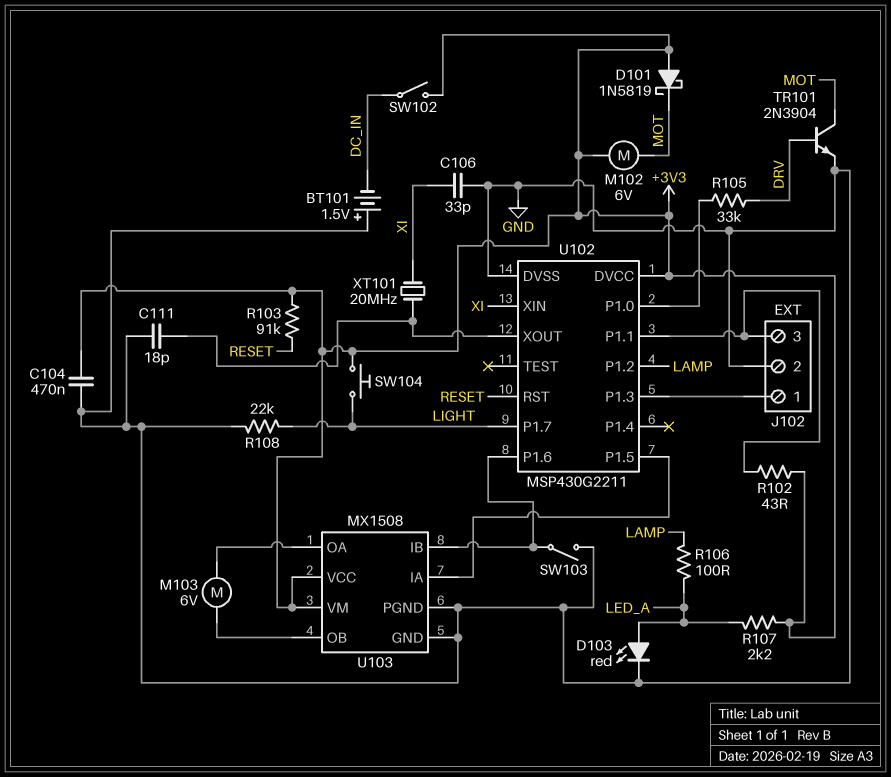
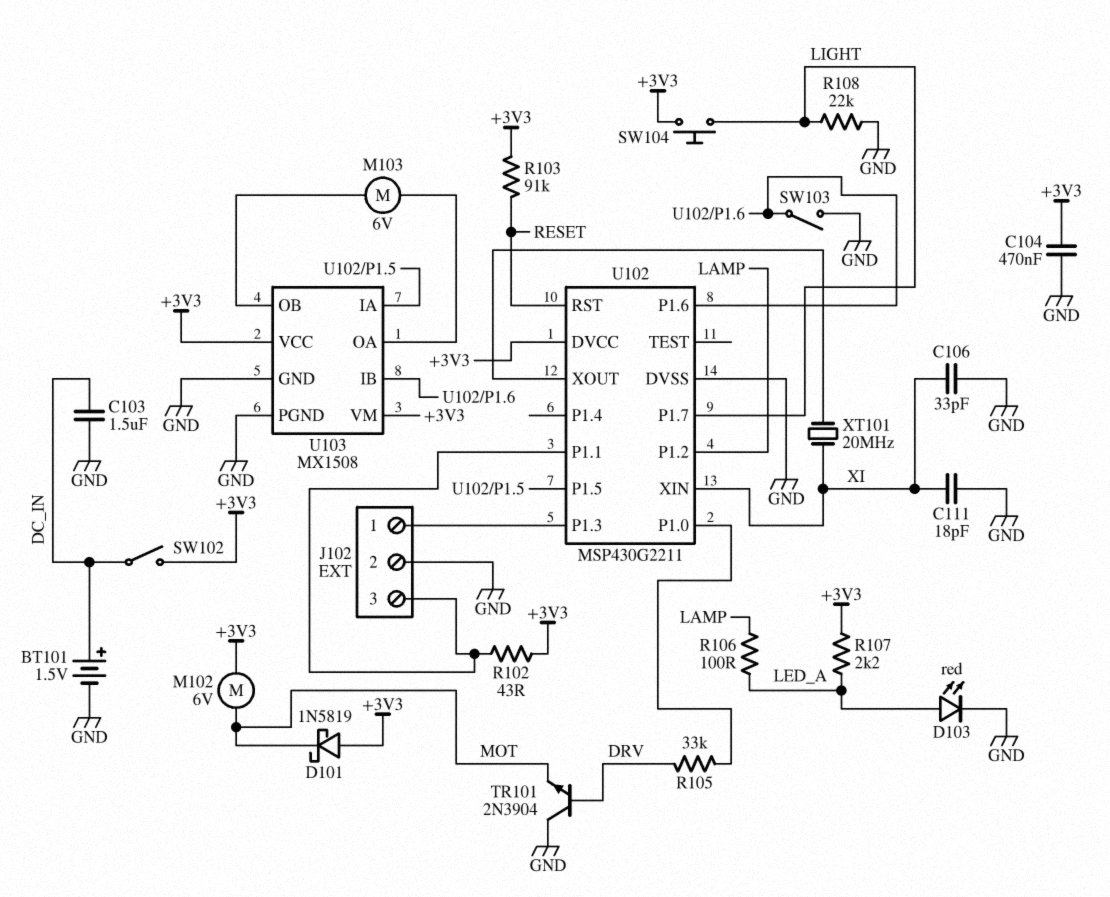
BT101: 1.5V (plus GND, minus DC_IN) -> 1.5V (plus DC_IN, minus GND)
C103: none -> 1.5uF (DC_IN, GND)
C111: 18pF (GND, U102/XOUT) -> 18pF (GND, XI)
TR101: NPN 2N3904 (B DRV, C MOT, E GND) -> NPN 2N3904 (B DRV, C GND, E MOT)

